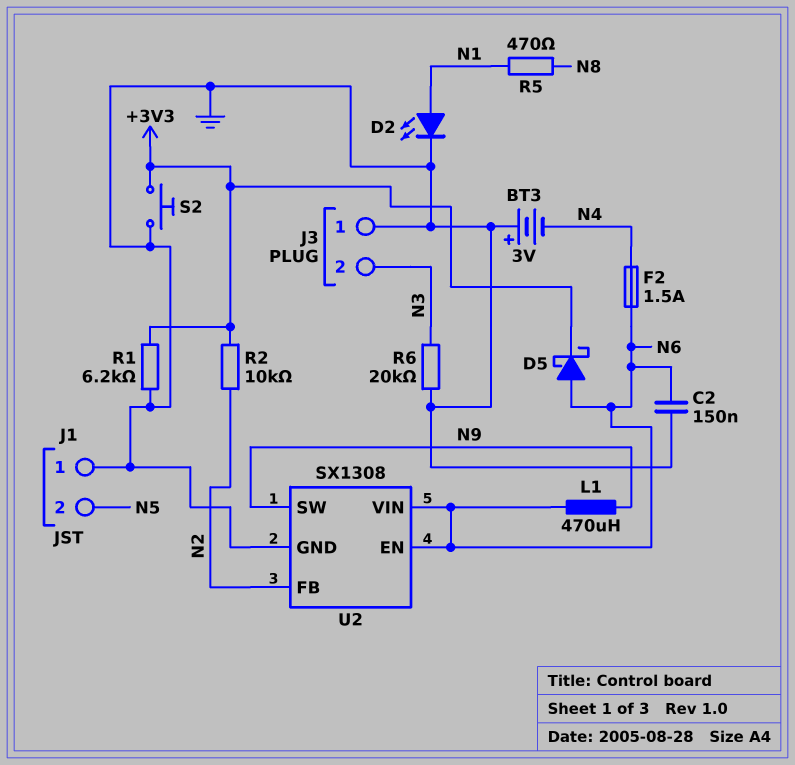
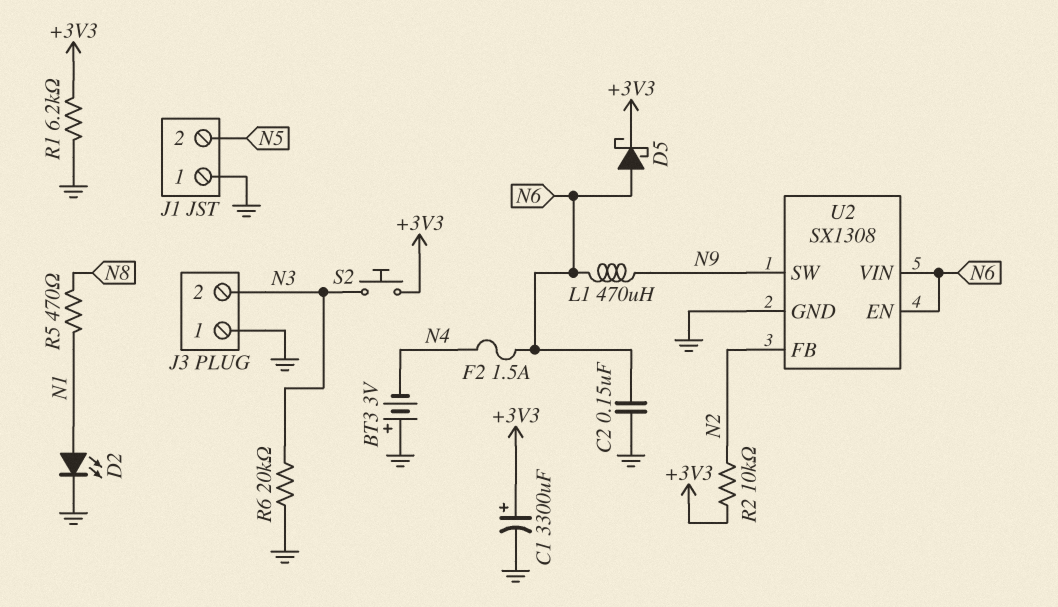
C1: none -> 3300uF (plus +3V3, minus GND)
S2: button (+3V3, GND) -> button (+3V3, N3)

